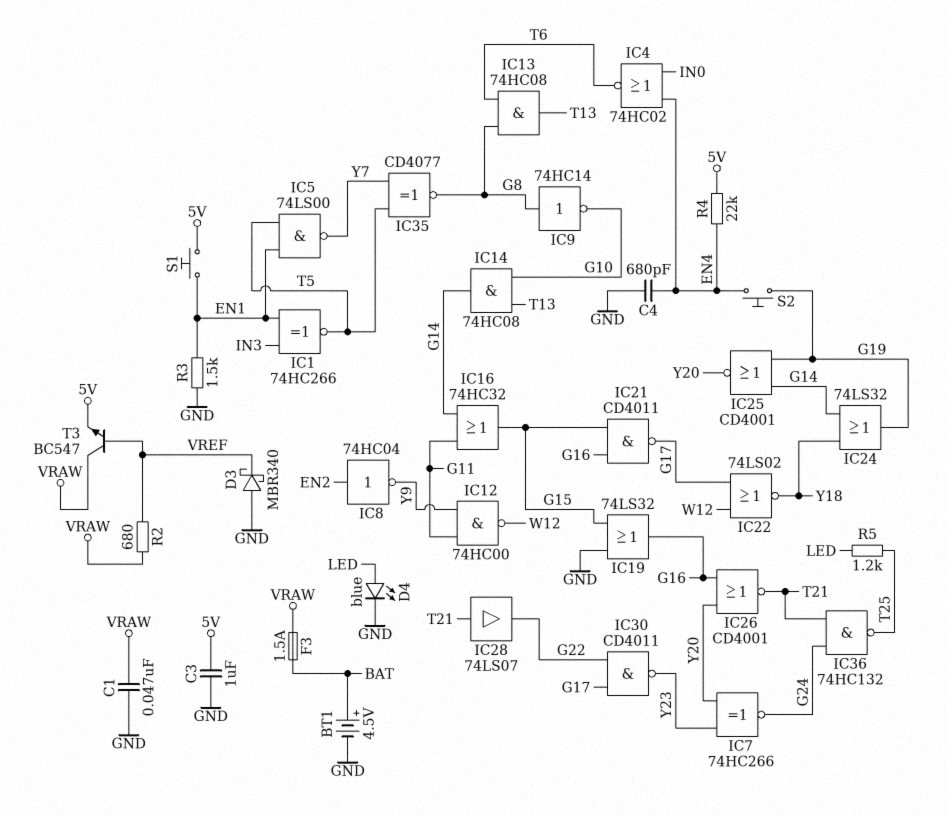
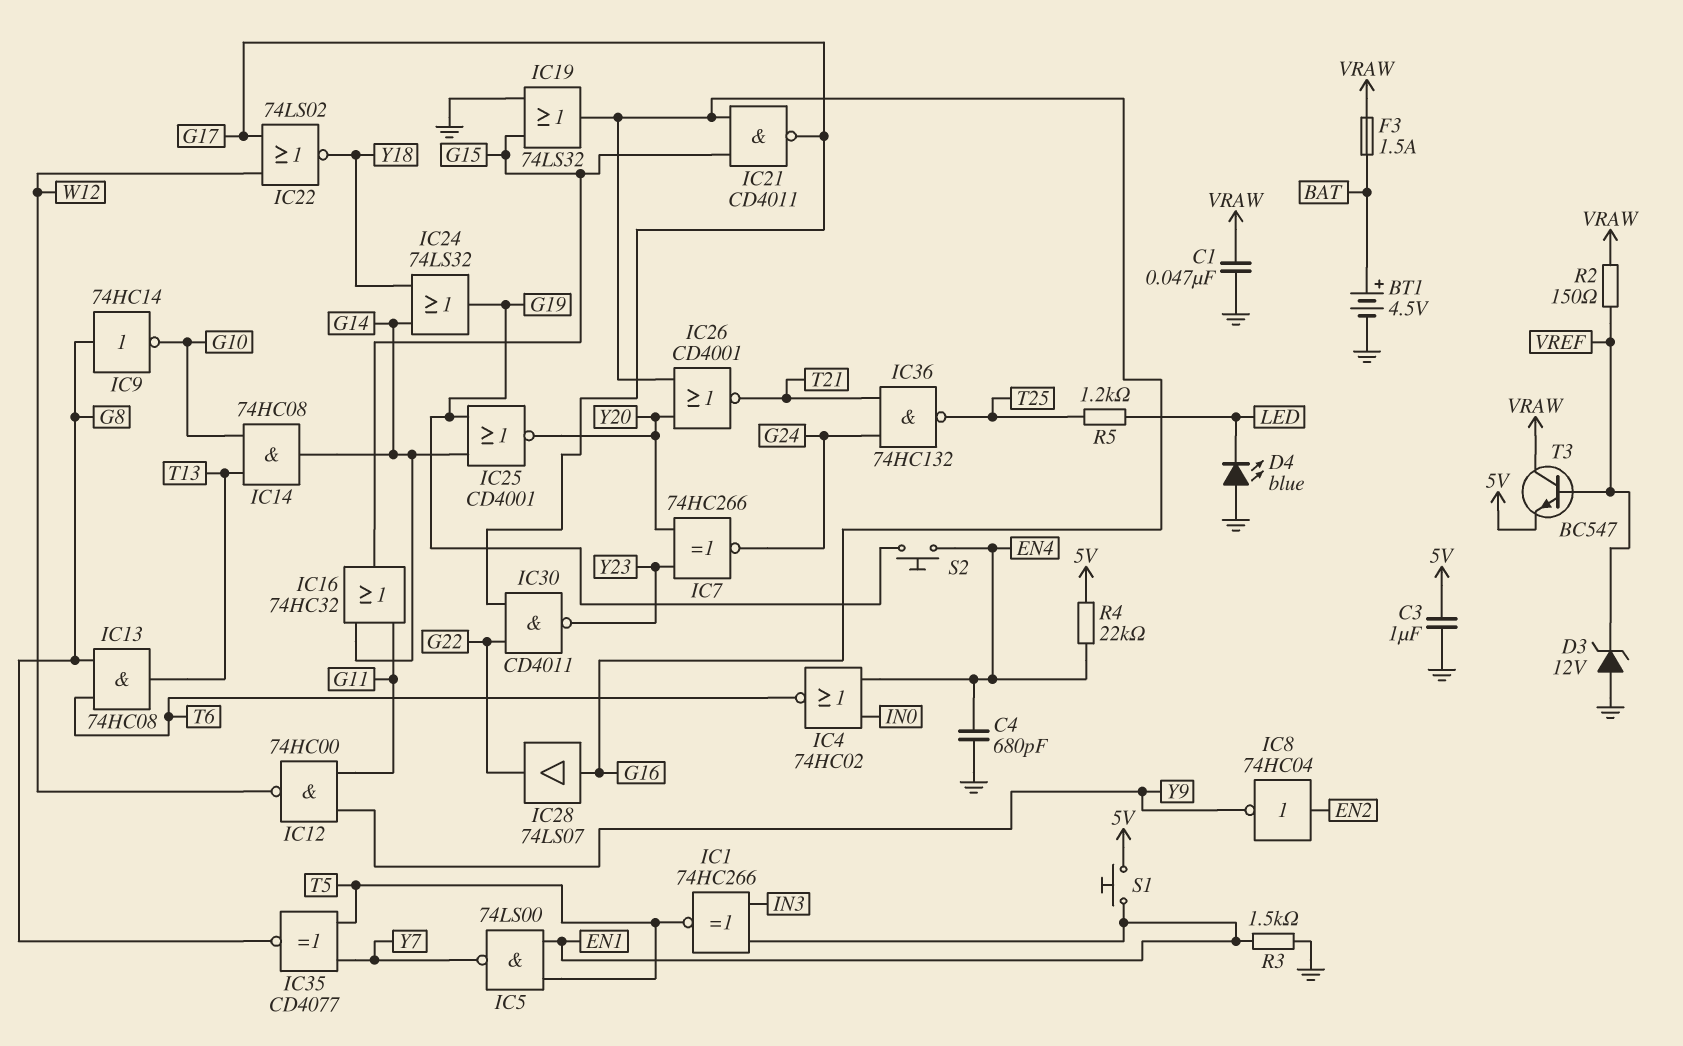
D3: schottky MBR340 (A GND, K VREF) -> zener 12V (A GND, K VREF)
D4: LED blue (A LED, K GND) -> LED blue (A GND, K LED)
IC28: buffer 74LS07 (in T21, out G22) -> buffer 74LS07 (in G16, out G22)
R2: 680 (VRAW, VREF) -> 150 (VRAW, VREF)

